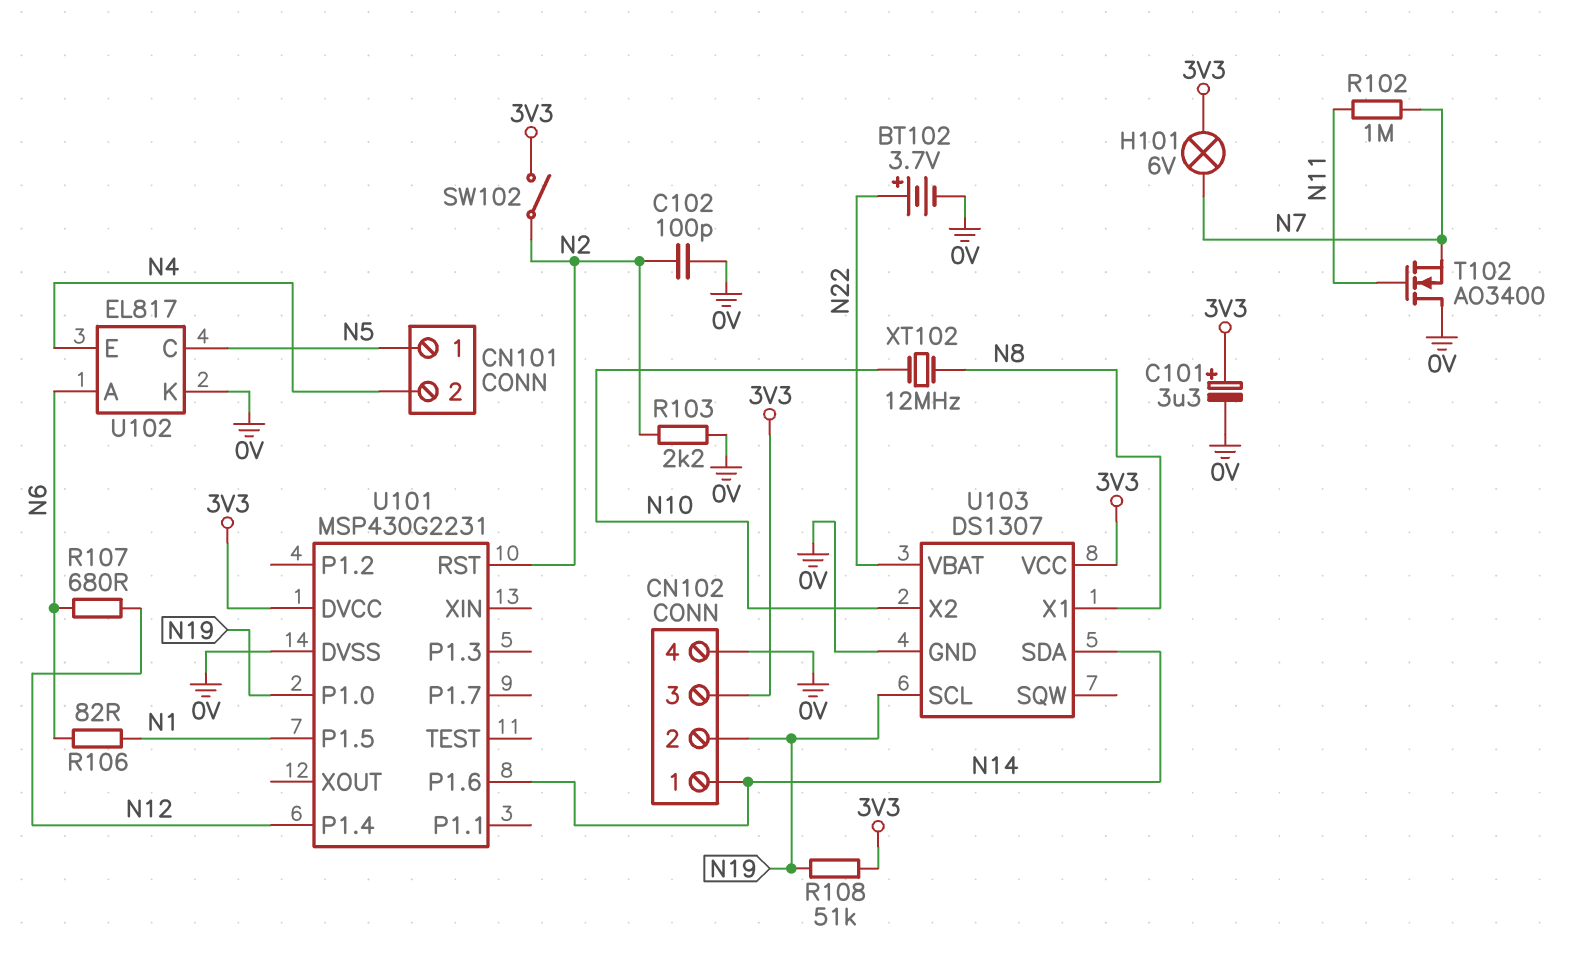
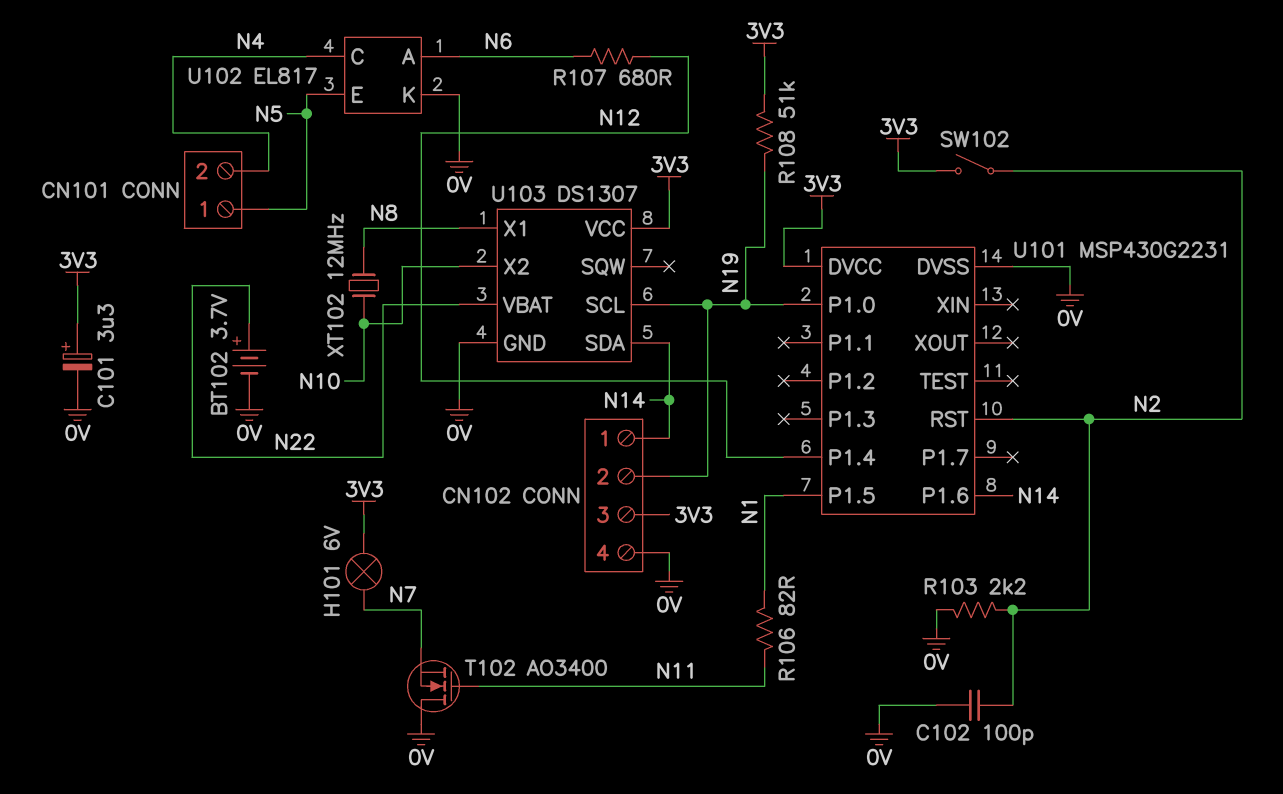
R102: 1M (N7, N11) -> none
R106: 82 (N1, N6) -> 82 (N1, N11)
U102 pin C: N5 -> N4
U102 pin E: N4 -> N5

